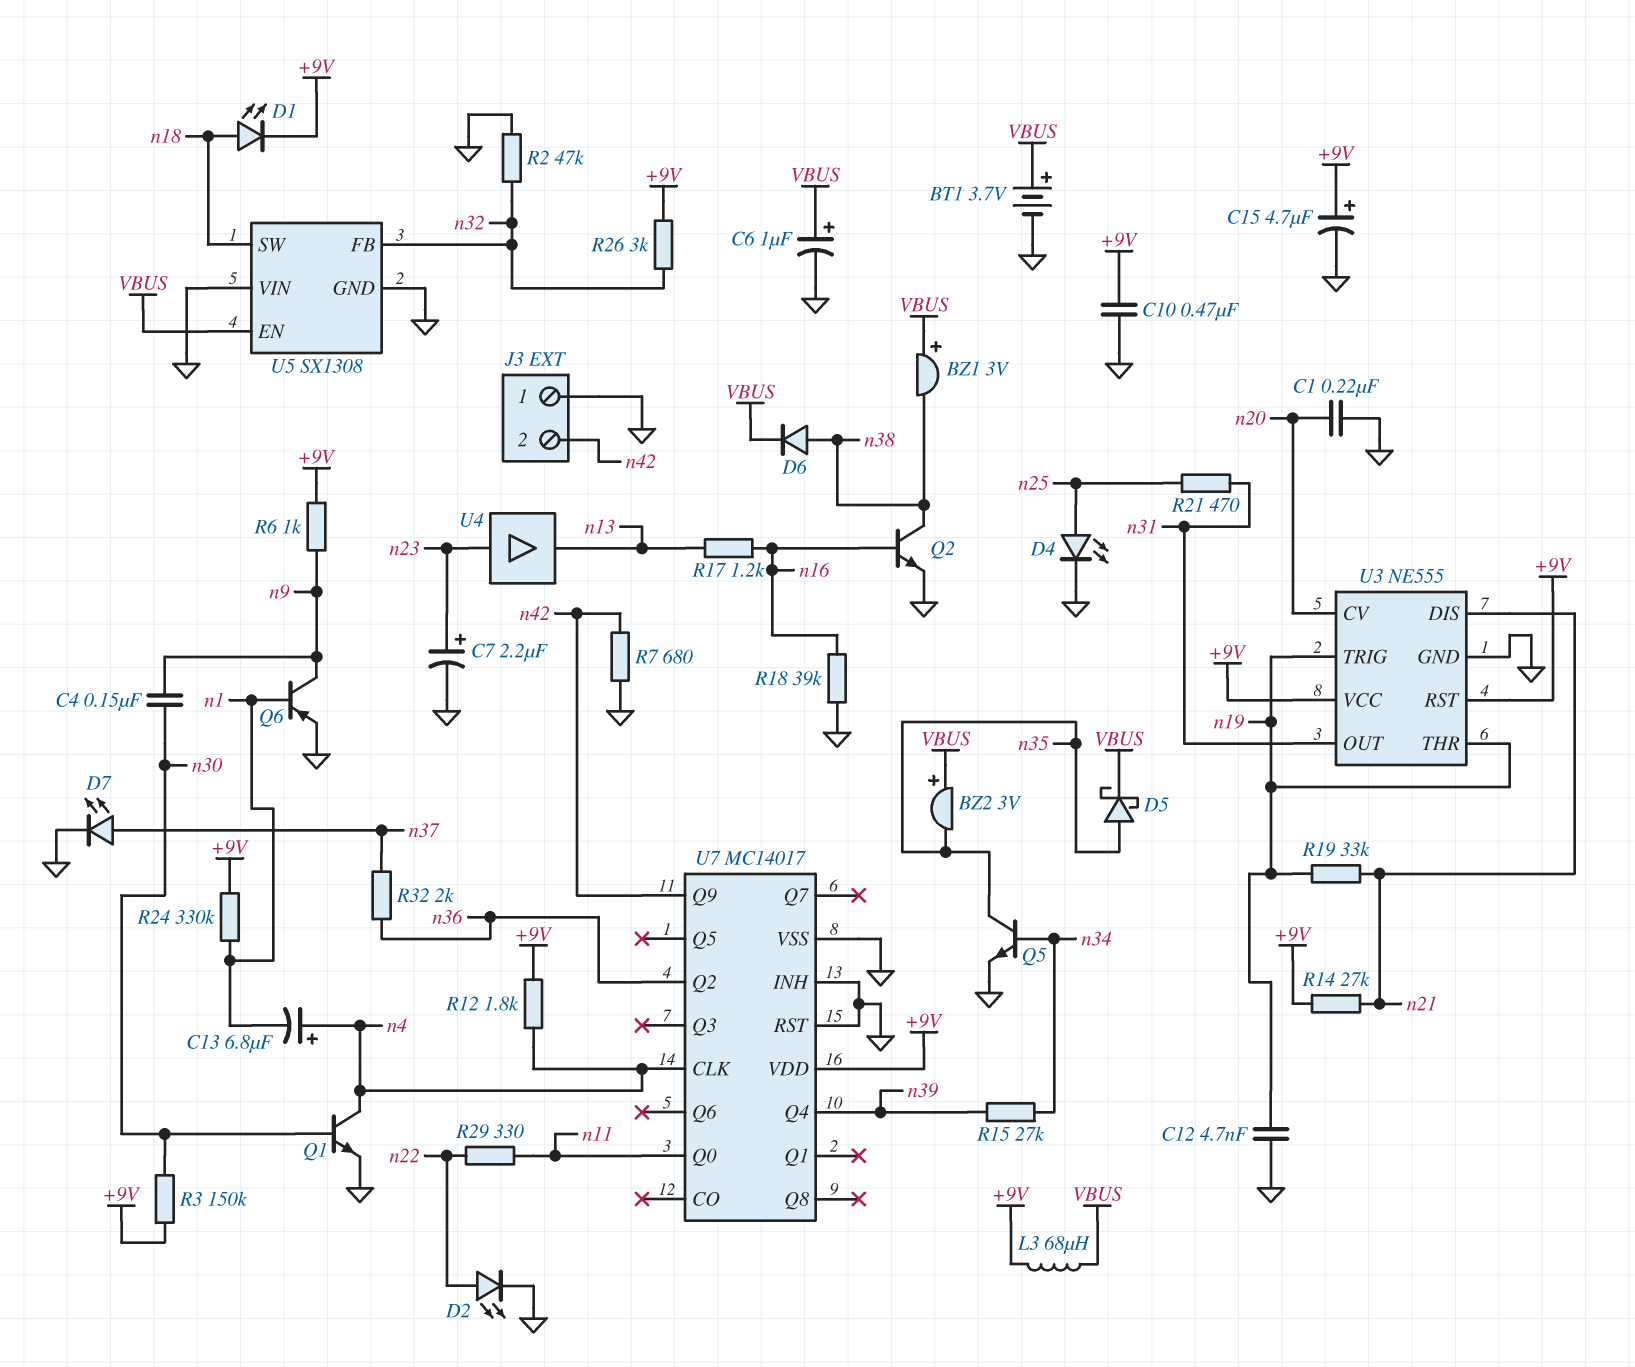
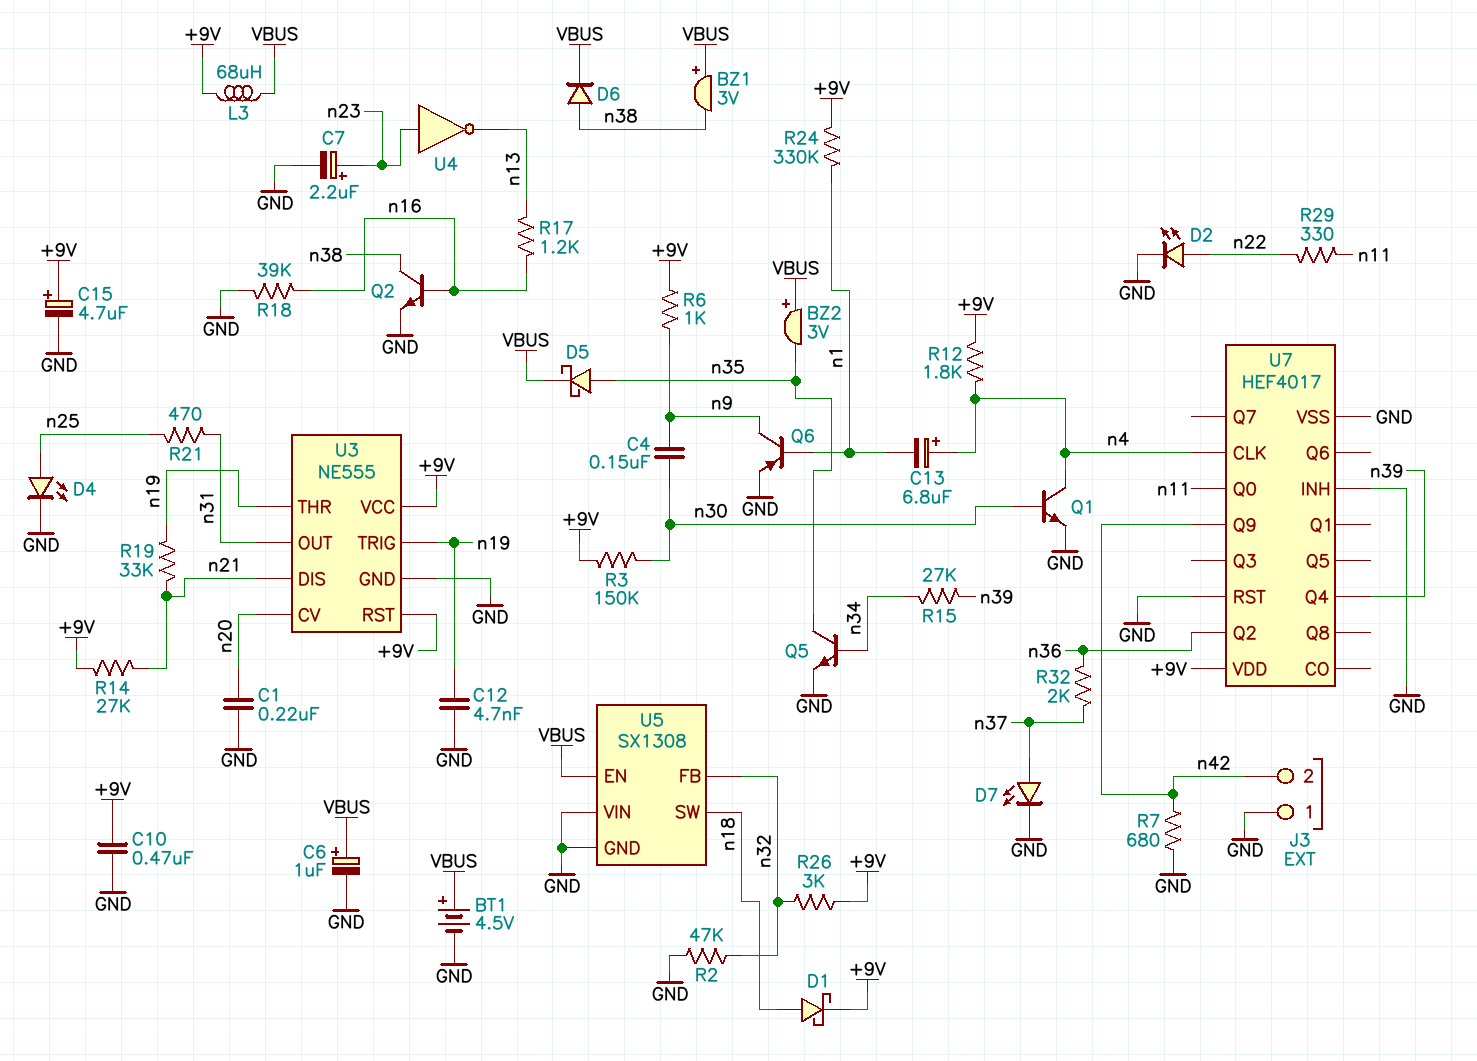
BT1: 3.7V (plus VBUS, minus GND) -> 4.5V (plus VBUS, minus GND)
D1: LED (A n18, K +9V) -> schottky (A n18, K +9V)
U4: buffer (in n23, out n13) -> NOT (in n23, out n13)
U7: MC14017 -> HEF4017

